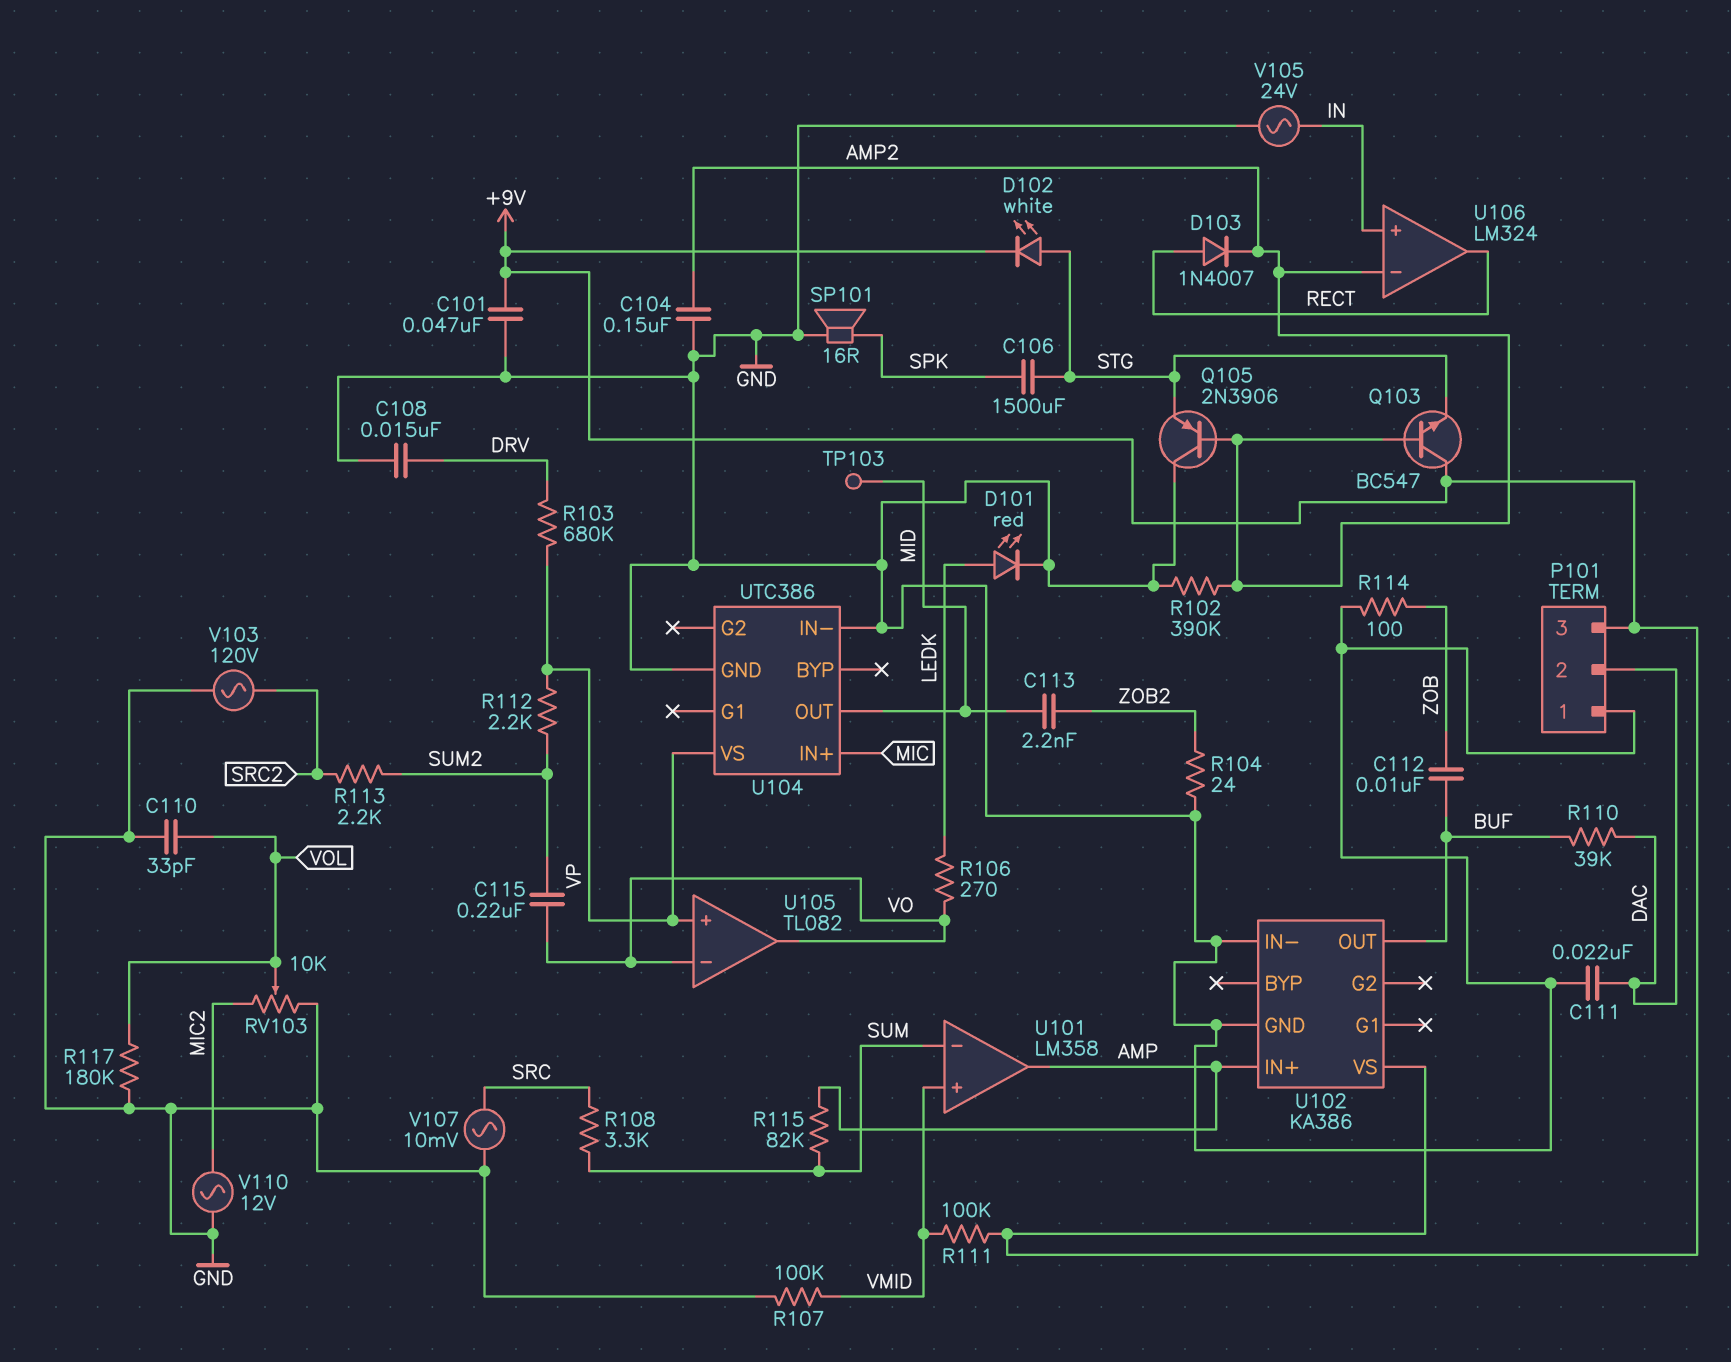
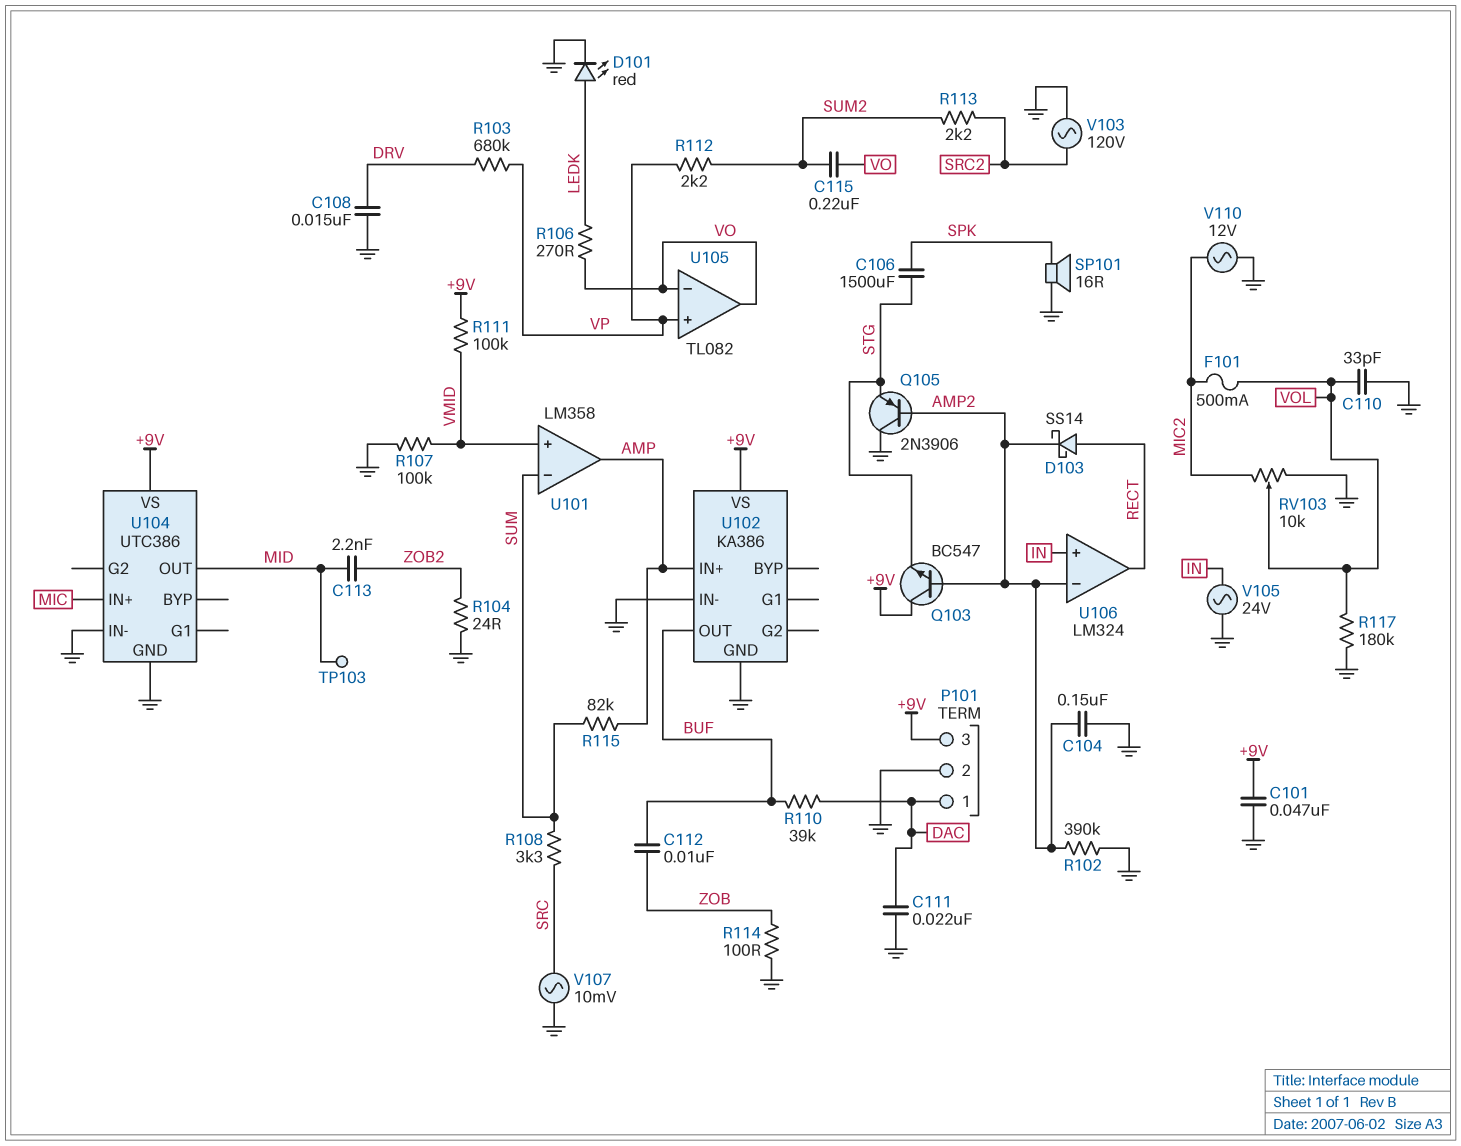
D102: LED white (A STG, K +9V) -> none
D103: diode 1N4007 (A RECT, K AMP2) -> schottky SS14 (A RECT, K AMP2)
F101: none -> 500mA (MIC2, VOL)
P101 pin 1: GND -> DAC
P101 pin 2: DAC -> GND
U104 pin VS: VP -> +9V

